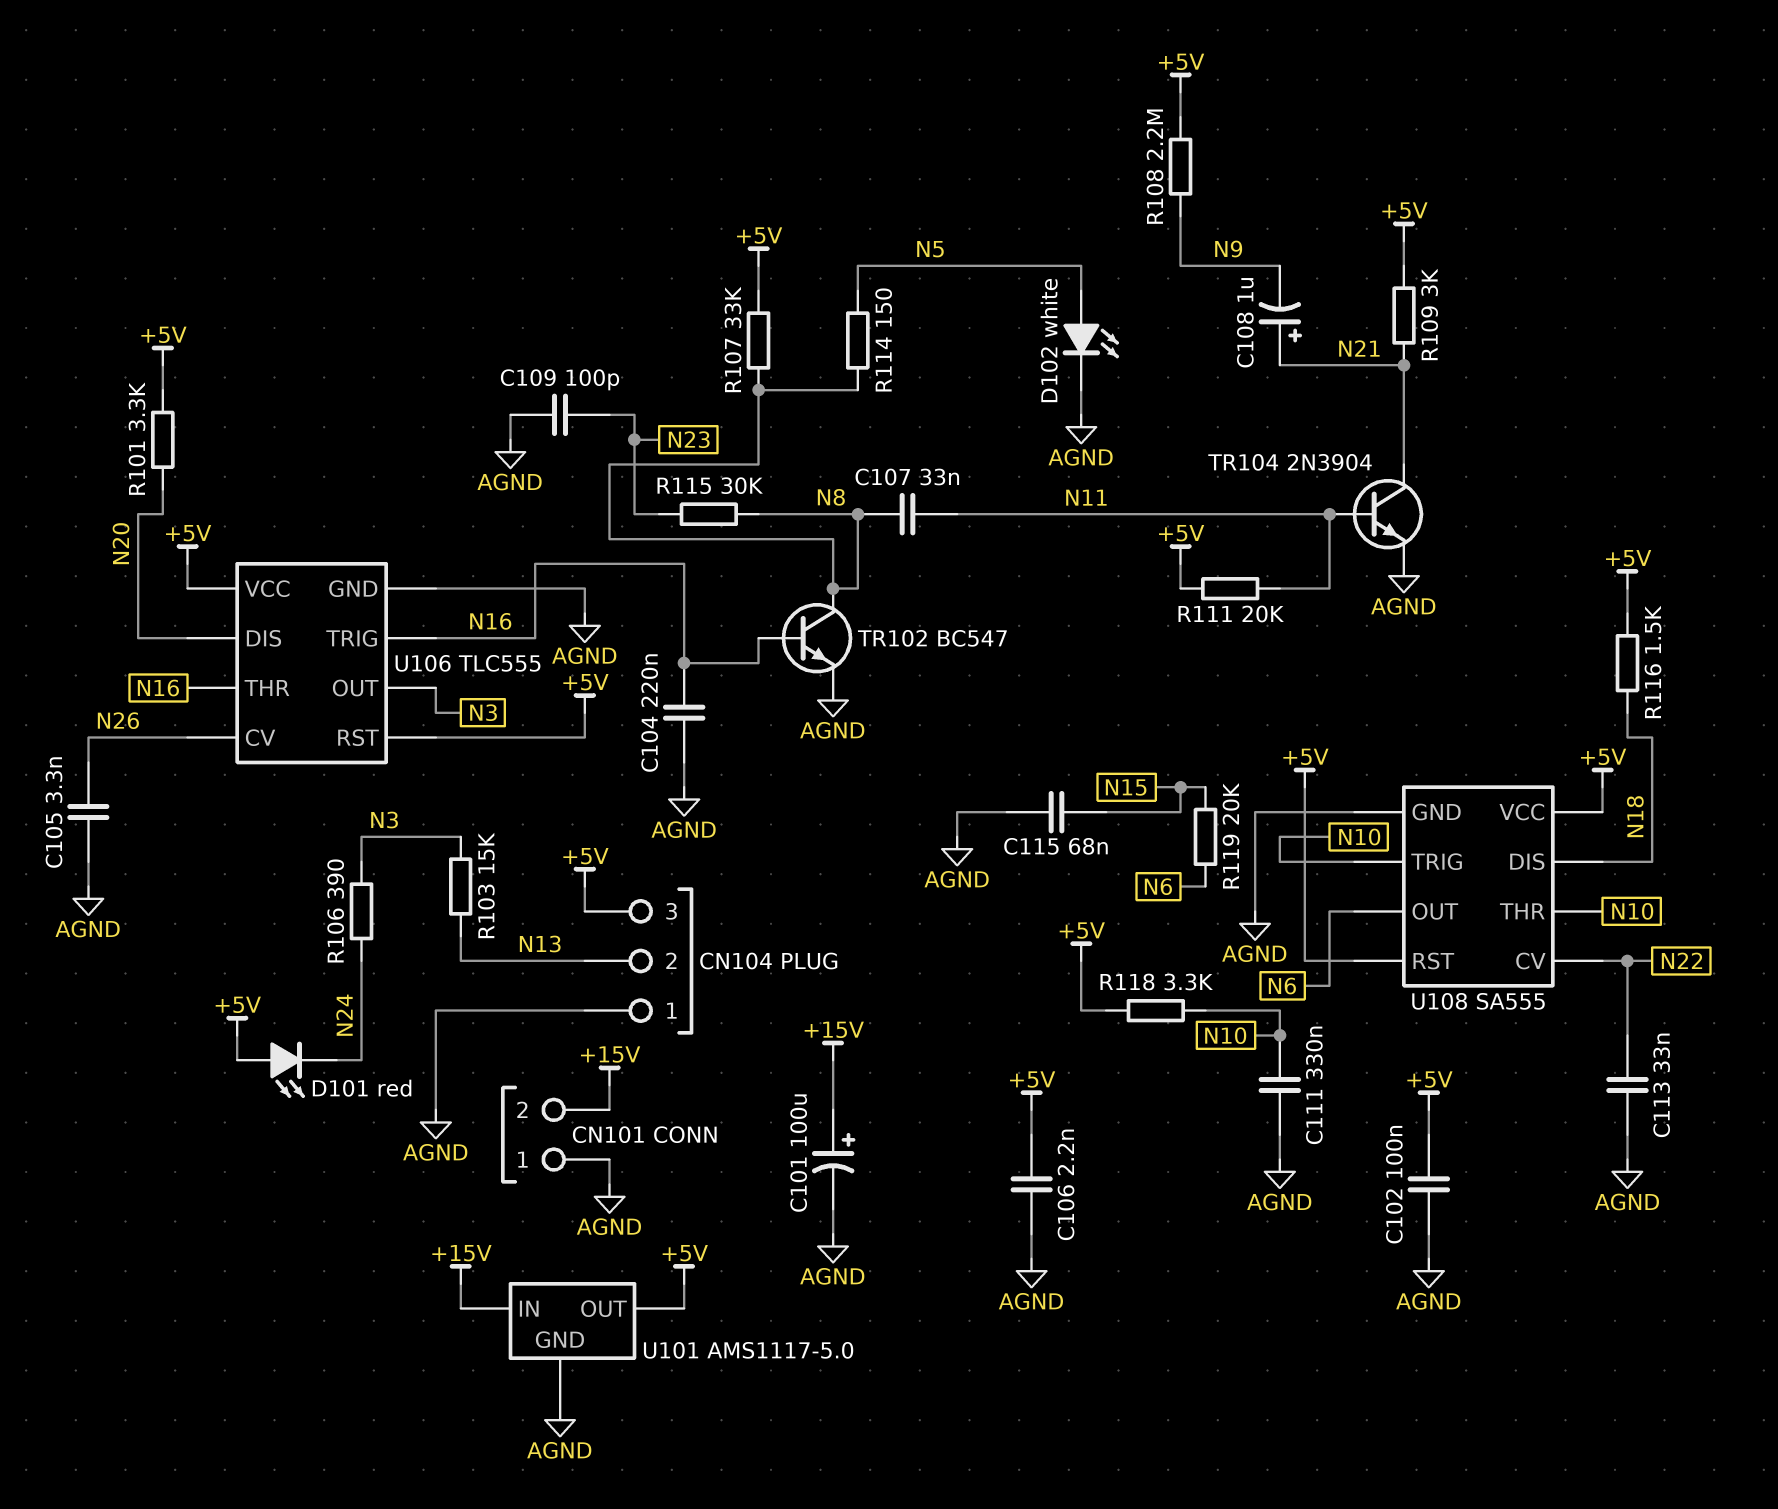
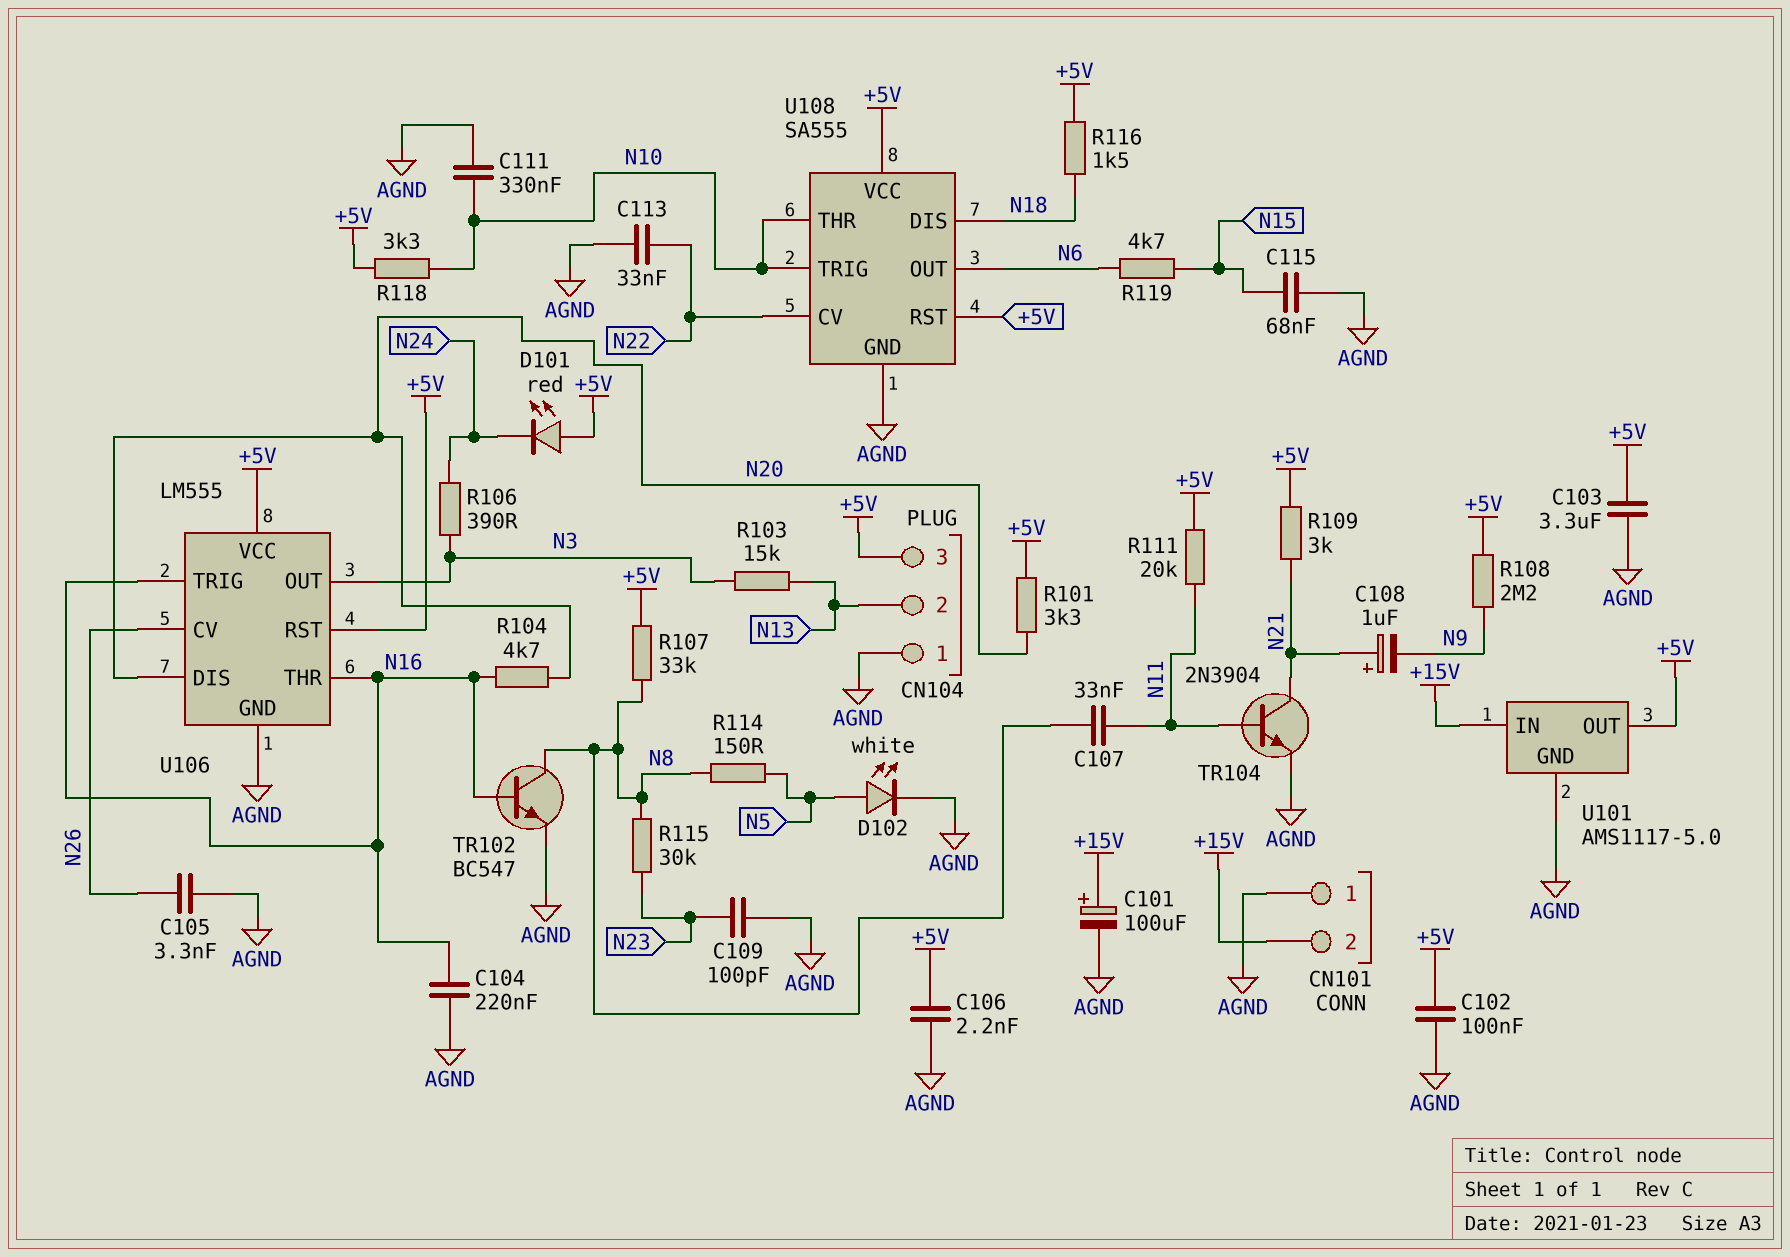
C103: none -> 3.3uF (+5V, AGND)
R104: none -> 4.7k (N16, N20)
R119: 20k (N6, N15) -> 4.7k (N6, N15)
U106: TLC555 -> LM555

